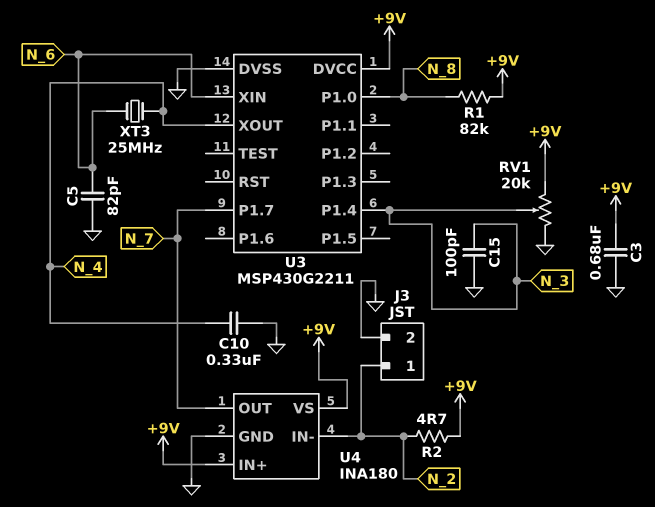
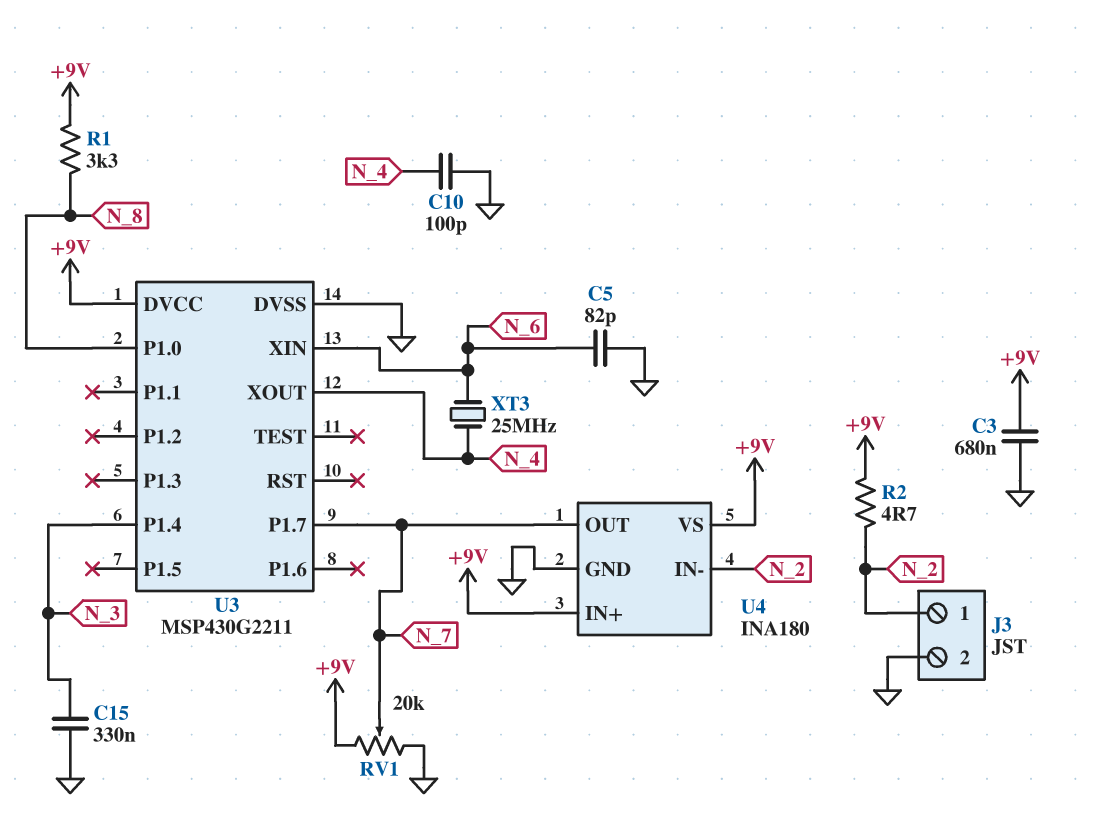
C10: 330nF (GND, N_4) -> 100pF (GND, N_4)
C15: 100pF (GND, N_3) -> 330nF (GND, N_3)
R1: 82k (+9V, N_8) -> 3.3k (+9V, N_8)
RV1: 20k (+9V, GND, wiper N_3) -> 20k (+9V, GND, wiper N_7)

